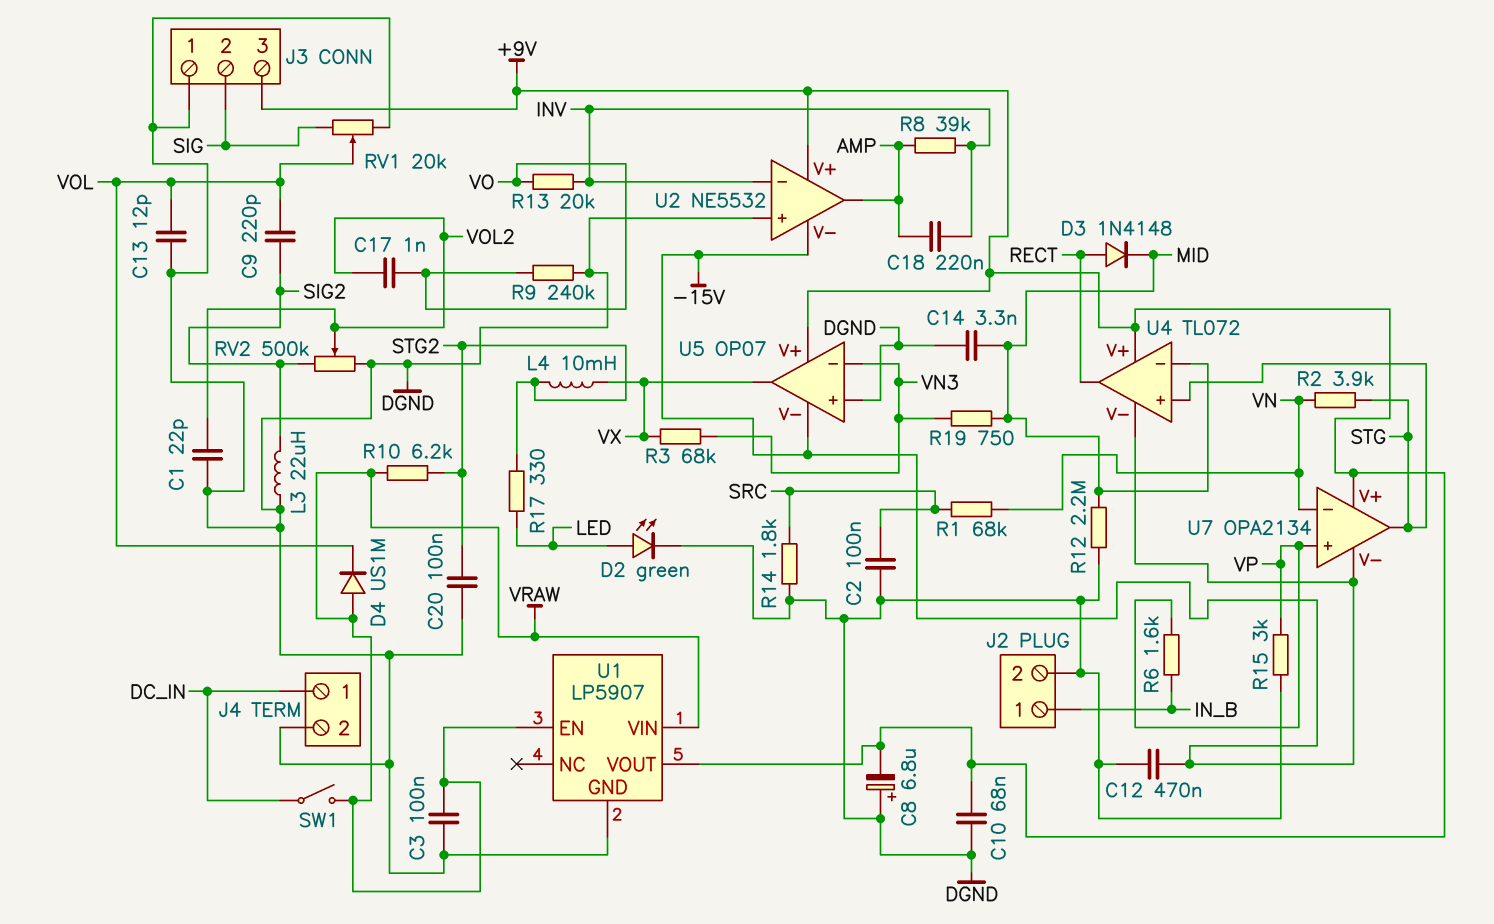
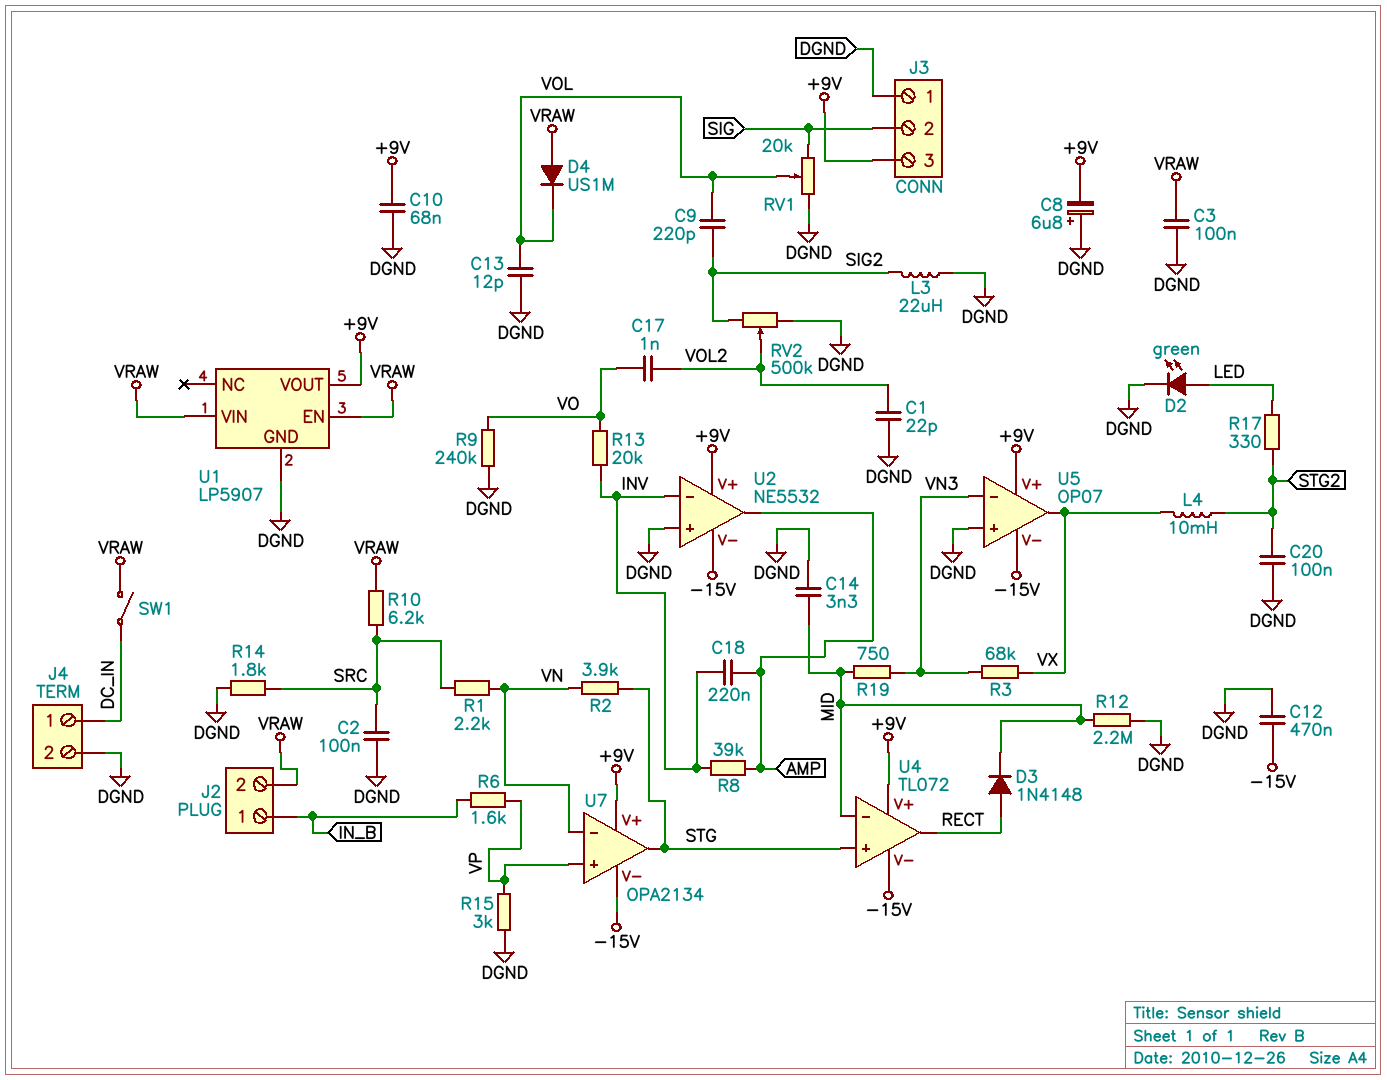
J2 pin 2: DGND -> VRAW
R1: 68k (SRC, VN) -> 2.2k (SRC, VN)
R10: 6.2k (STG2, VRAW) -> 6.2k (SRC, VRAW)

